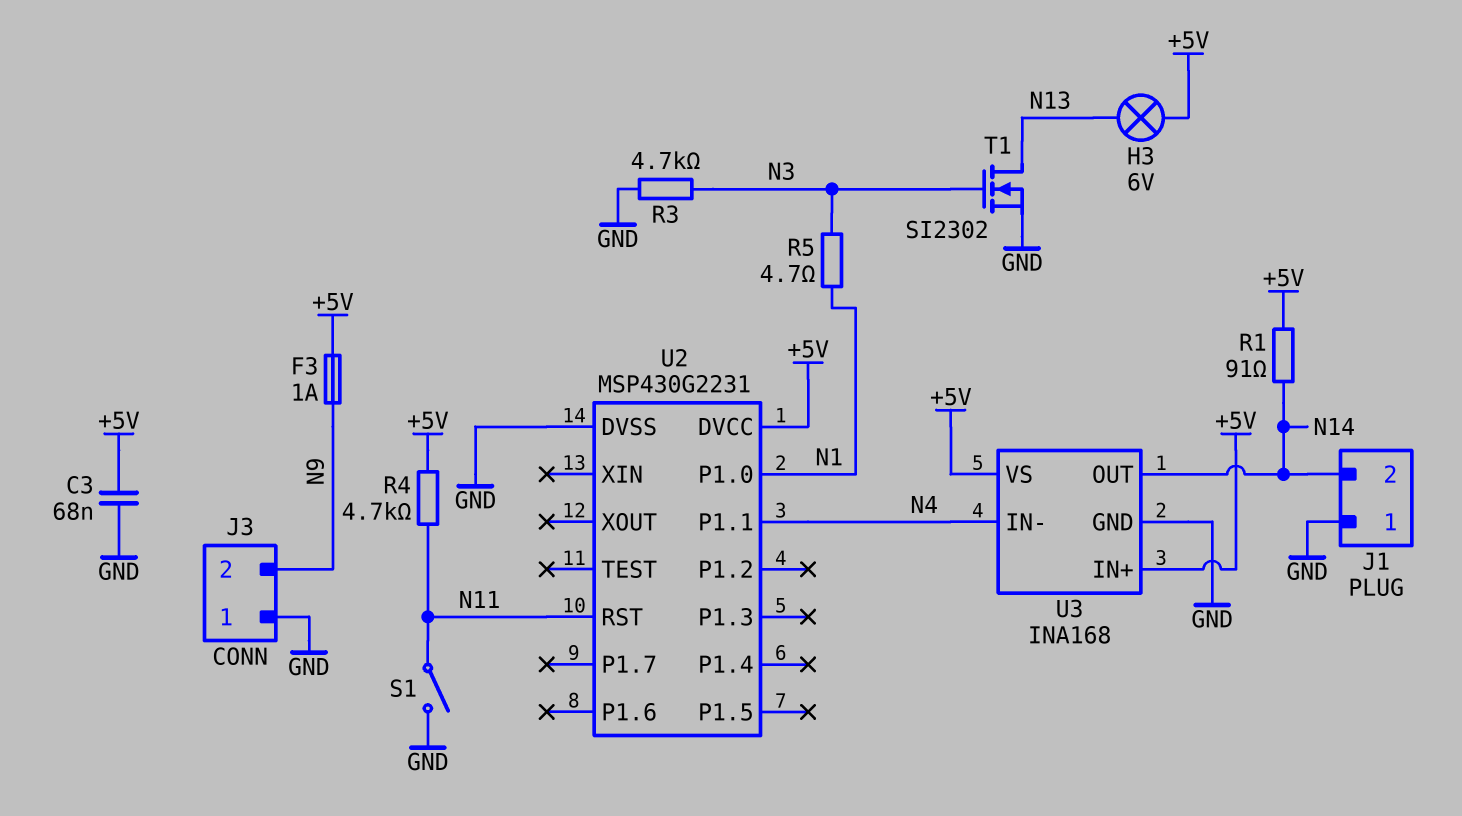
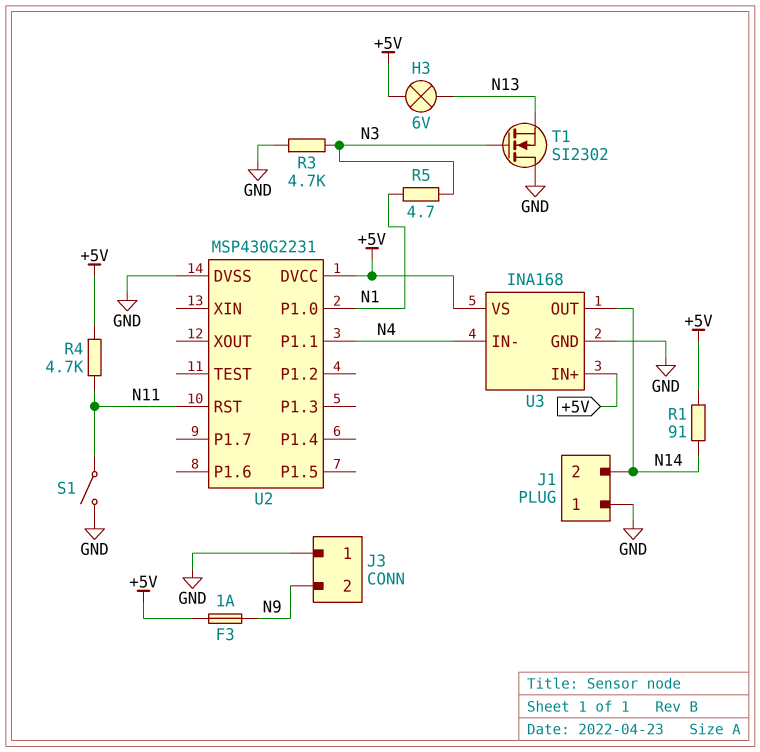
C3: 68nF (+5V, GND) -> none
T1: NMOS SI2302 (G N3, D N13, S GND) -> NMOS SI2302 (G N3, D GND, S N13)

